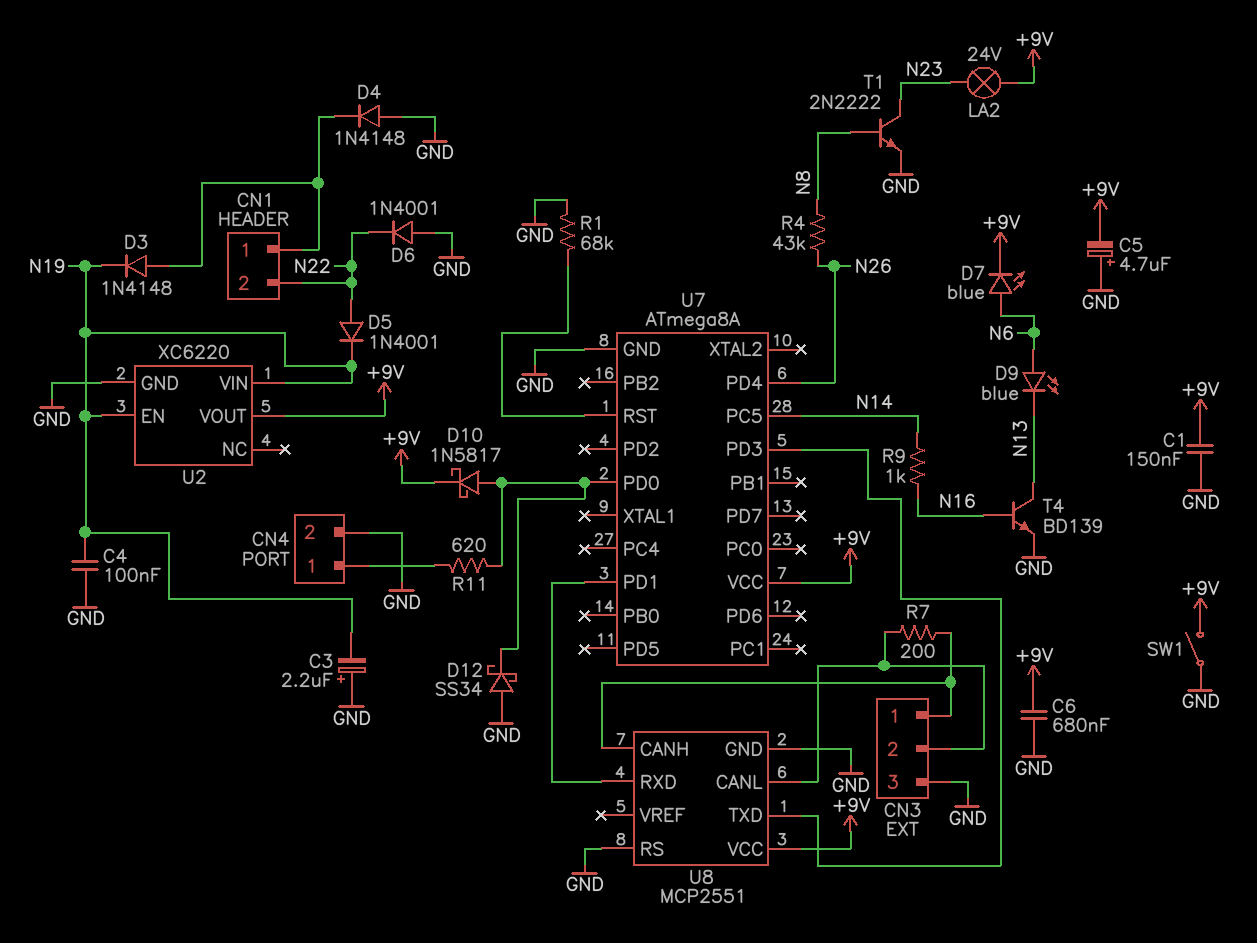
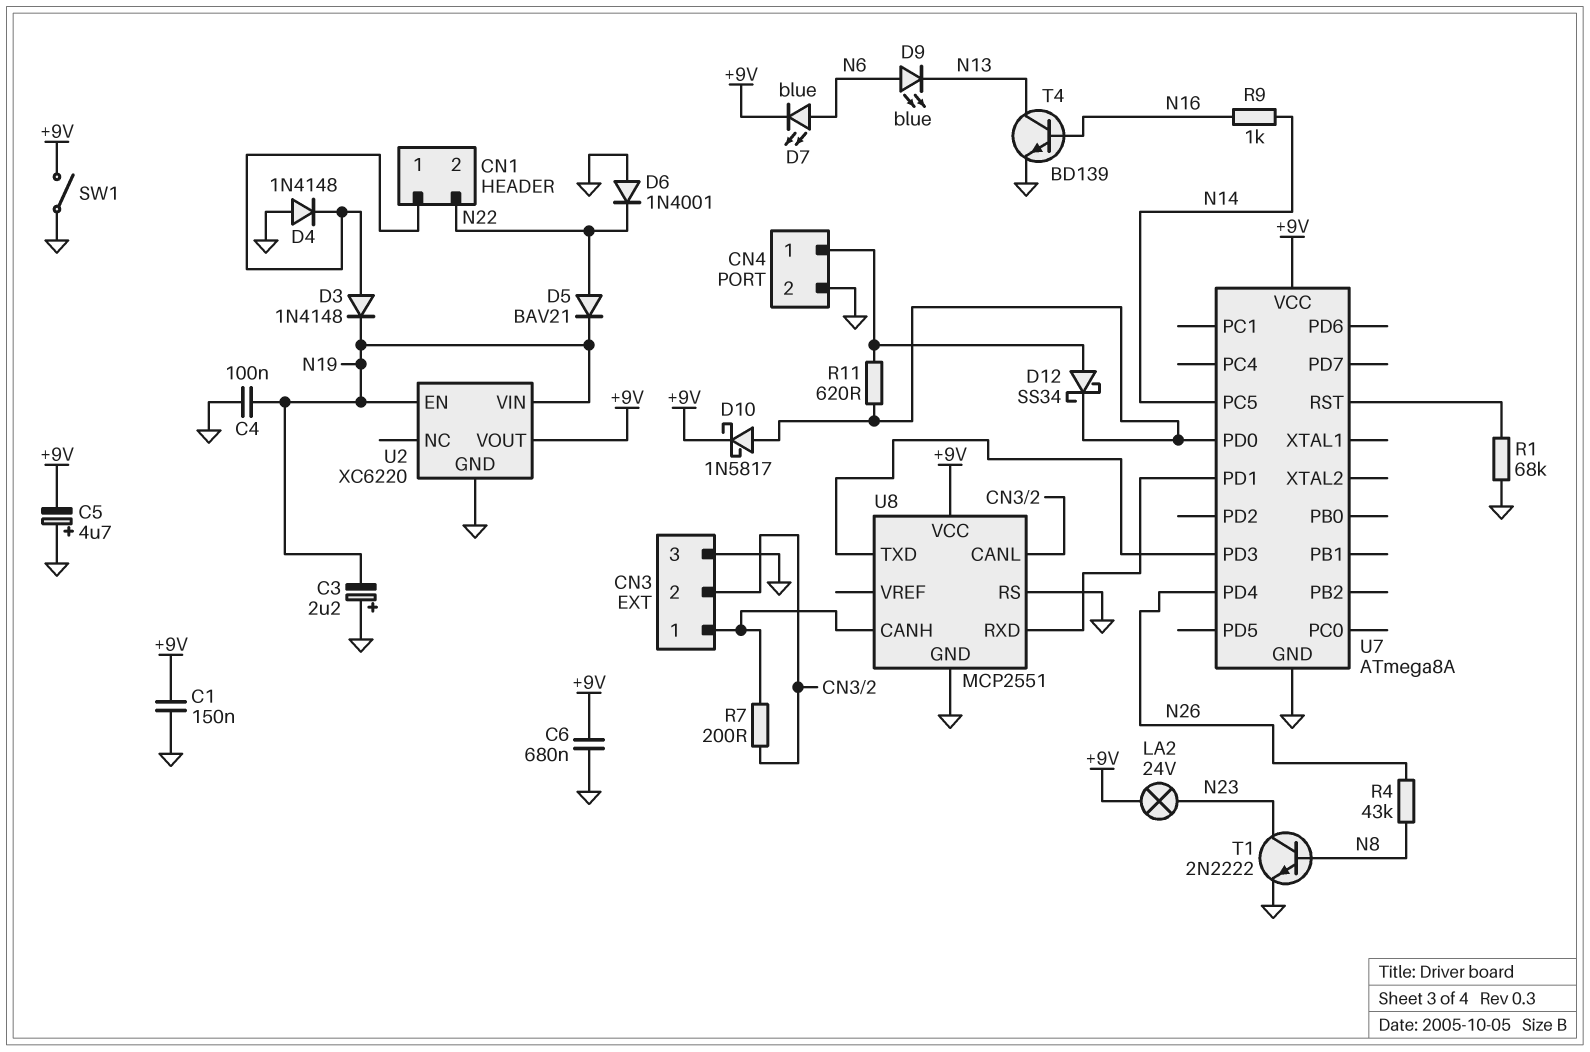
D5: diode 1N4001 (A N22, K N19) -> diode BAV21 (A N22, K N19)
D12: schottky SS34 (A GND, K U7/PD0) -> schottky SS34 (A CN4/1, K U7/PD0)

